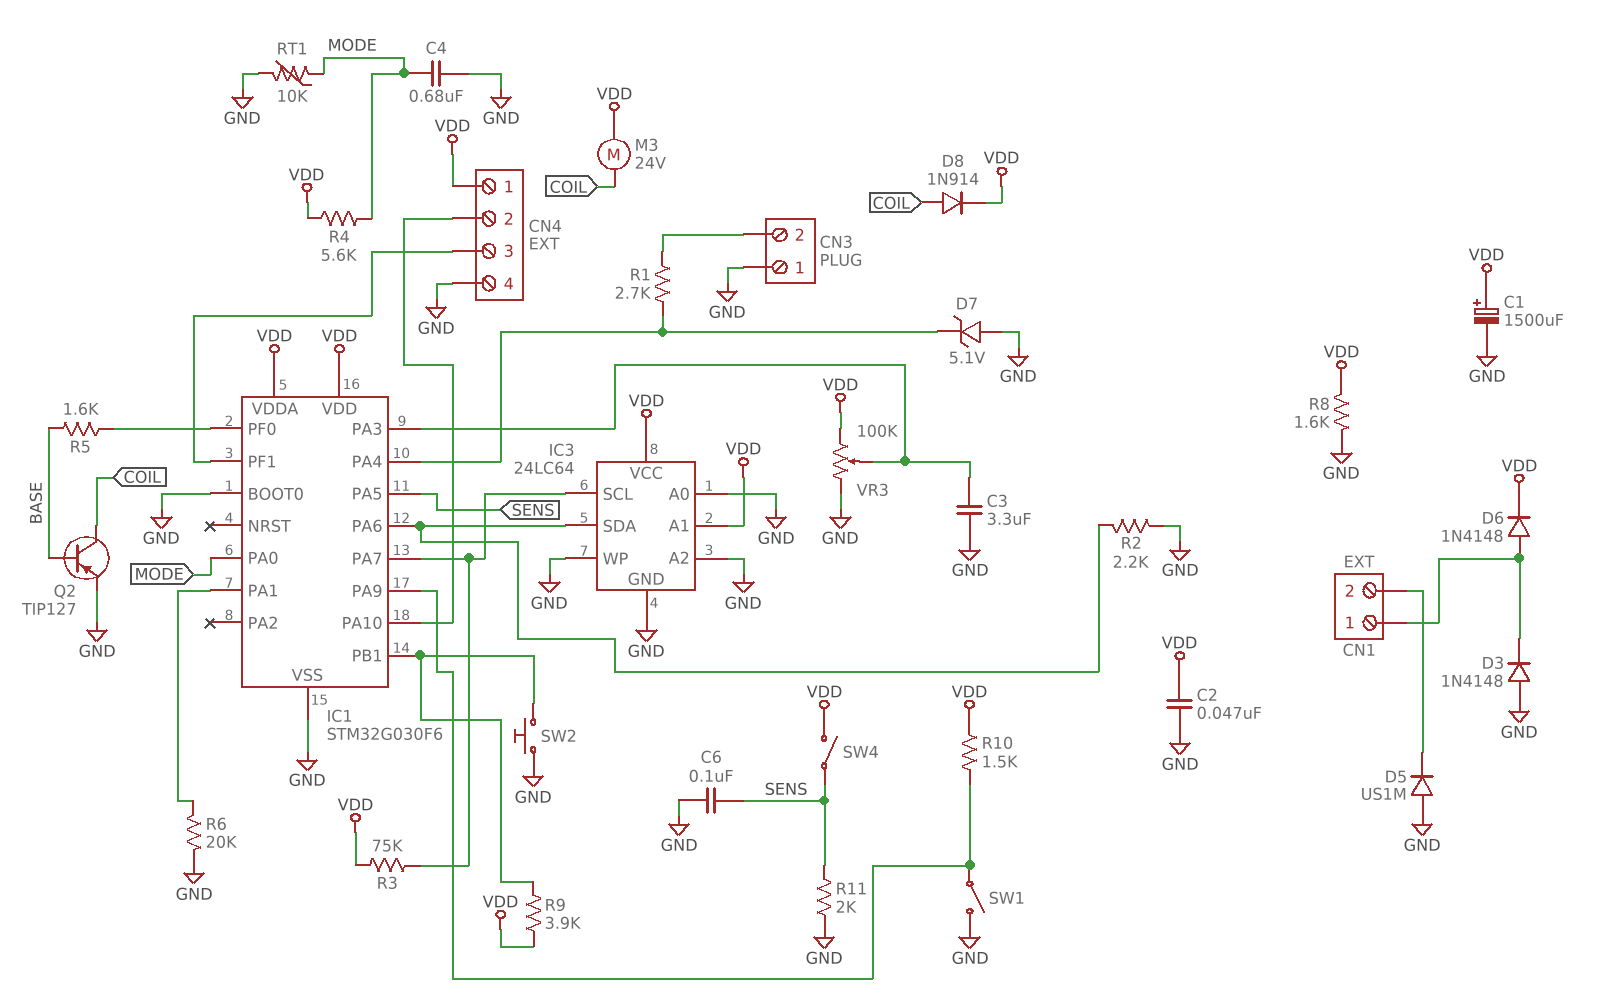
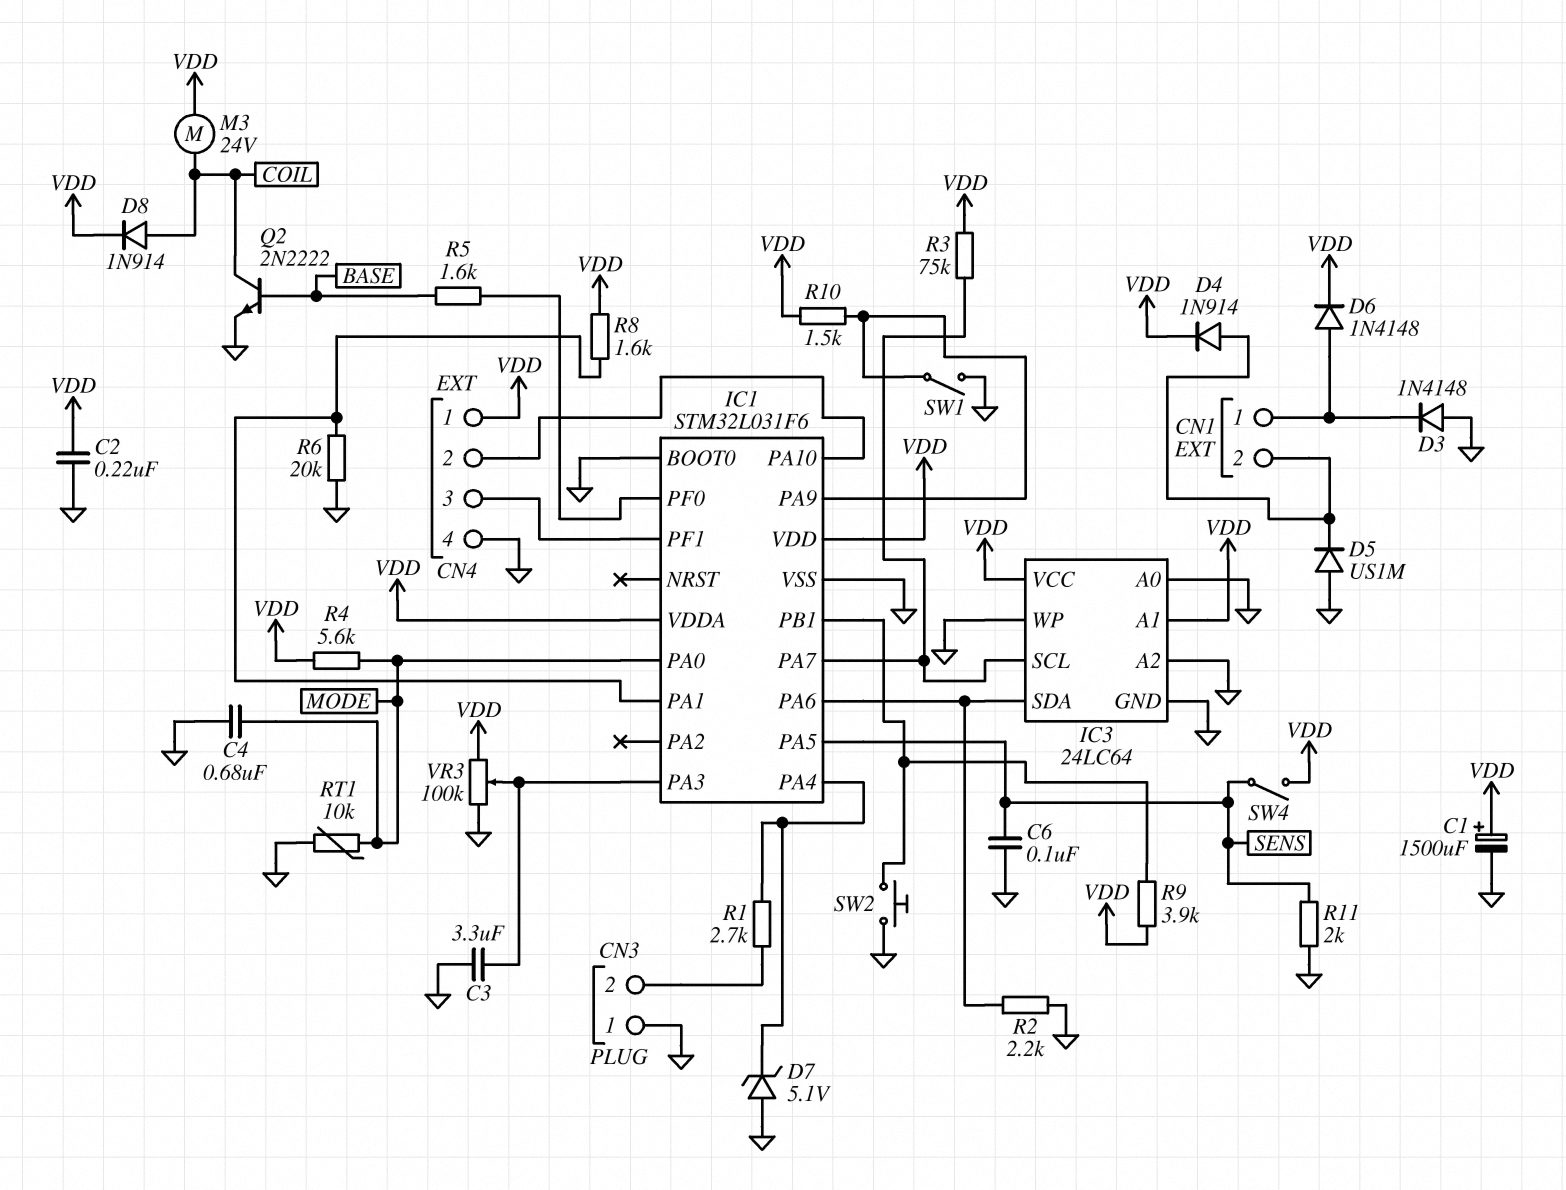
C2: 47nF (GND, VDD) -> 220nF (GND, VDD)
D4: none -> diode 1N914 (A CN1/2, K VDD)
IC1: STM32G030F6 -> STM32L031F6
Q2: PNP TIP127 (B BASE, C COIL, E GND) -> NPN 2N2222 (B BASE, C COIL, E GND)
R8: 1.6k (GND, VDD) -> 1.6k (IC1/PA1, VDD)

